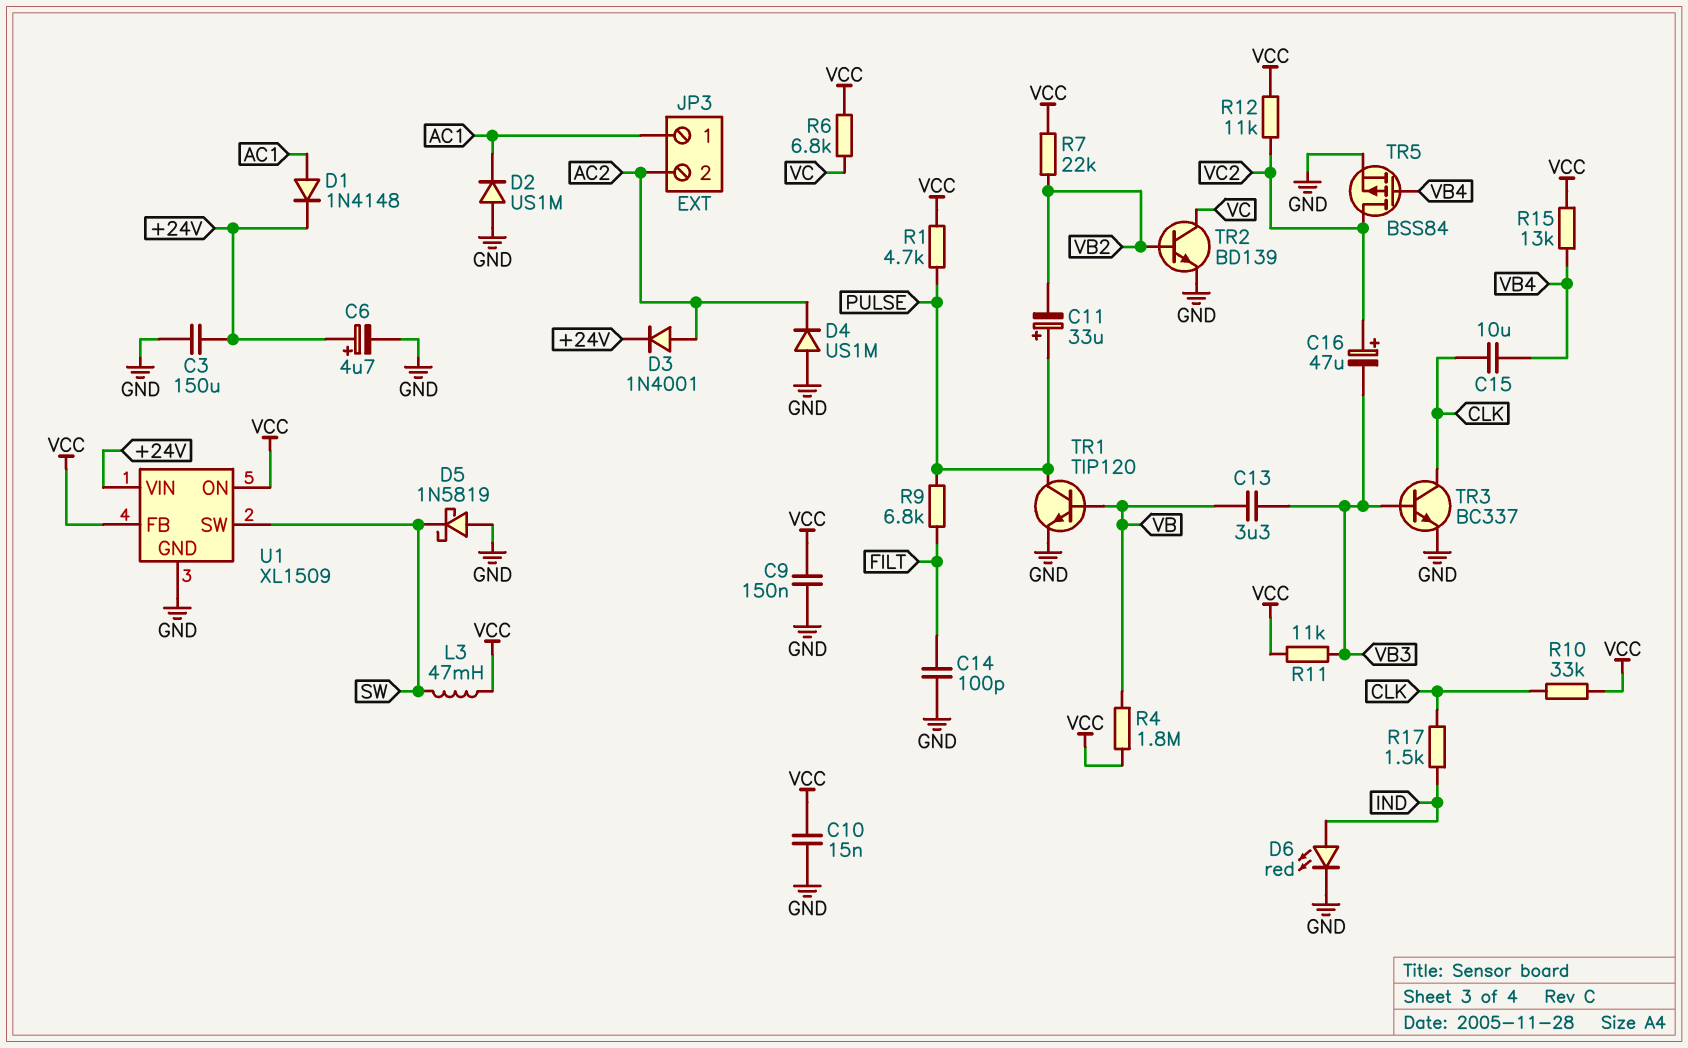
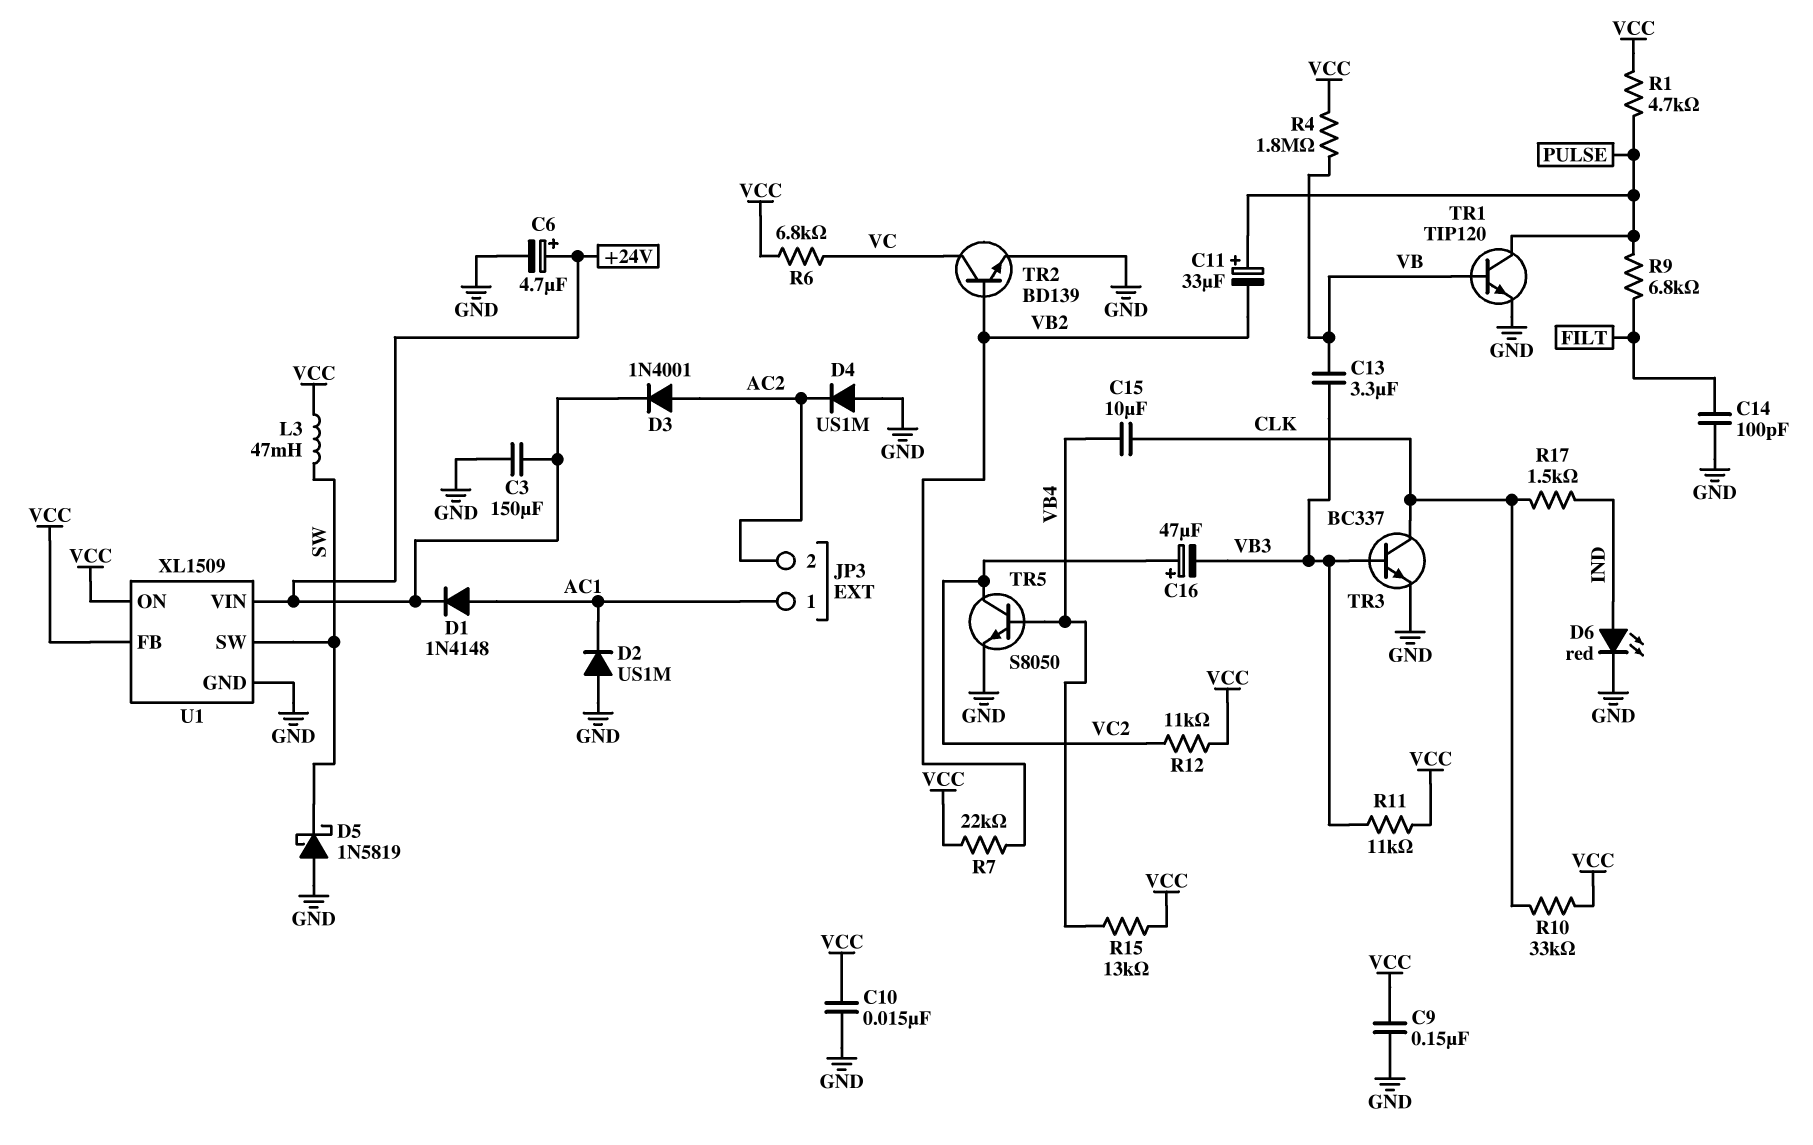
TR5: PMOS BSS84 (G VB4, D VC2, S GND) -> NPN S8050 (B VB4, C VC2, E GND)

